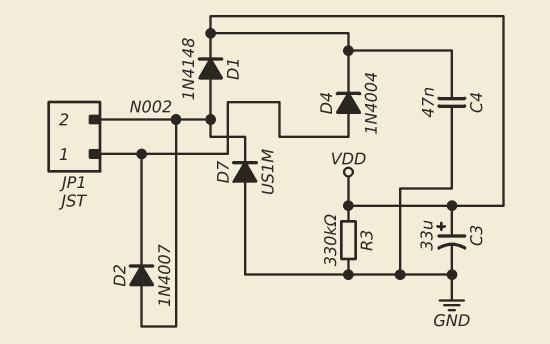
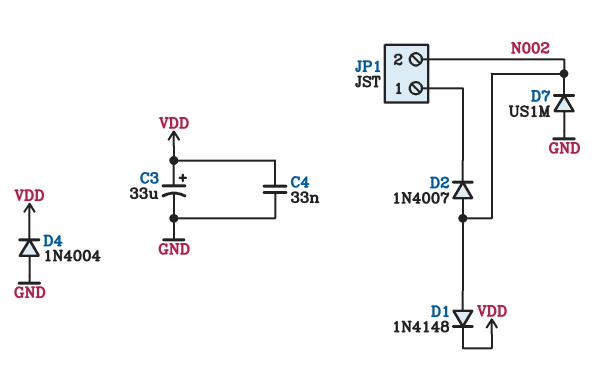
C4: 47nF (GND, VDD) -> 33nF (GND, VDD)
D4: diode 1N4004 (A JP1/1, K VDD) -> diode 1N4004 (A GND, K VDD)
R3: 330k (GND, VDD) -> none

